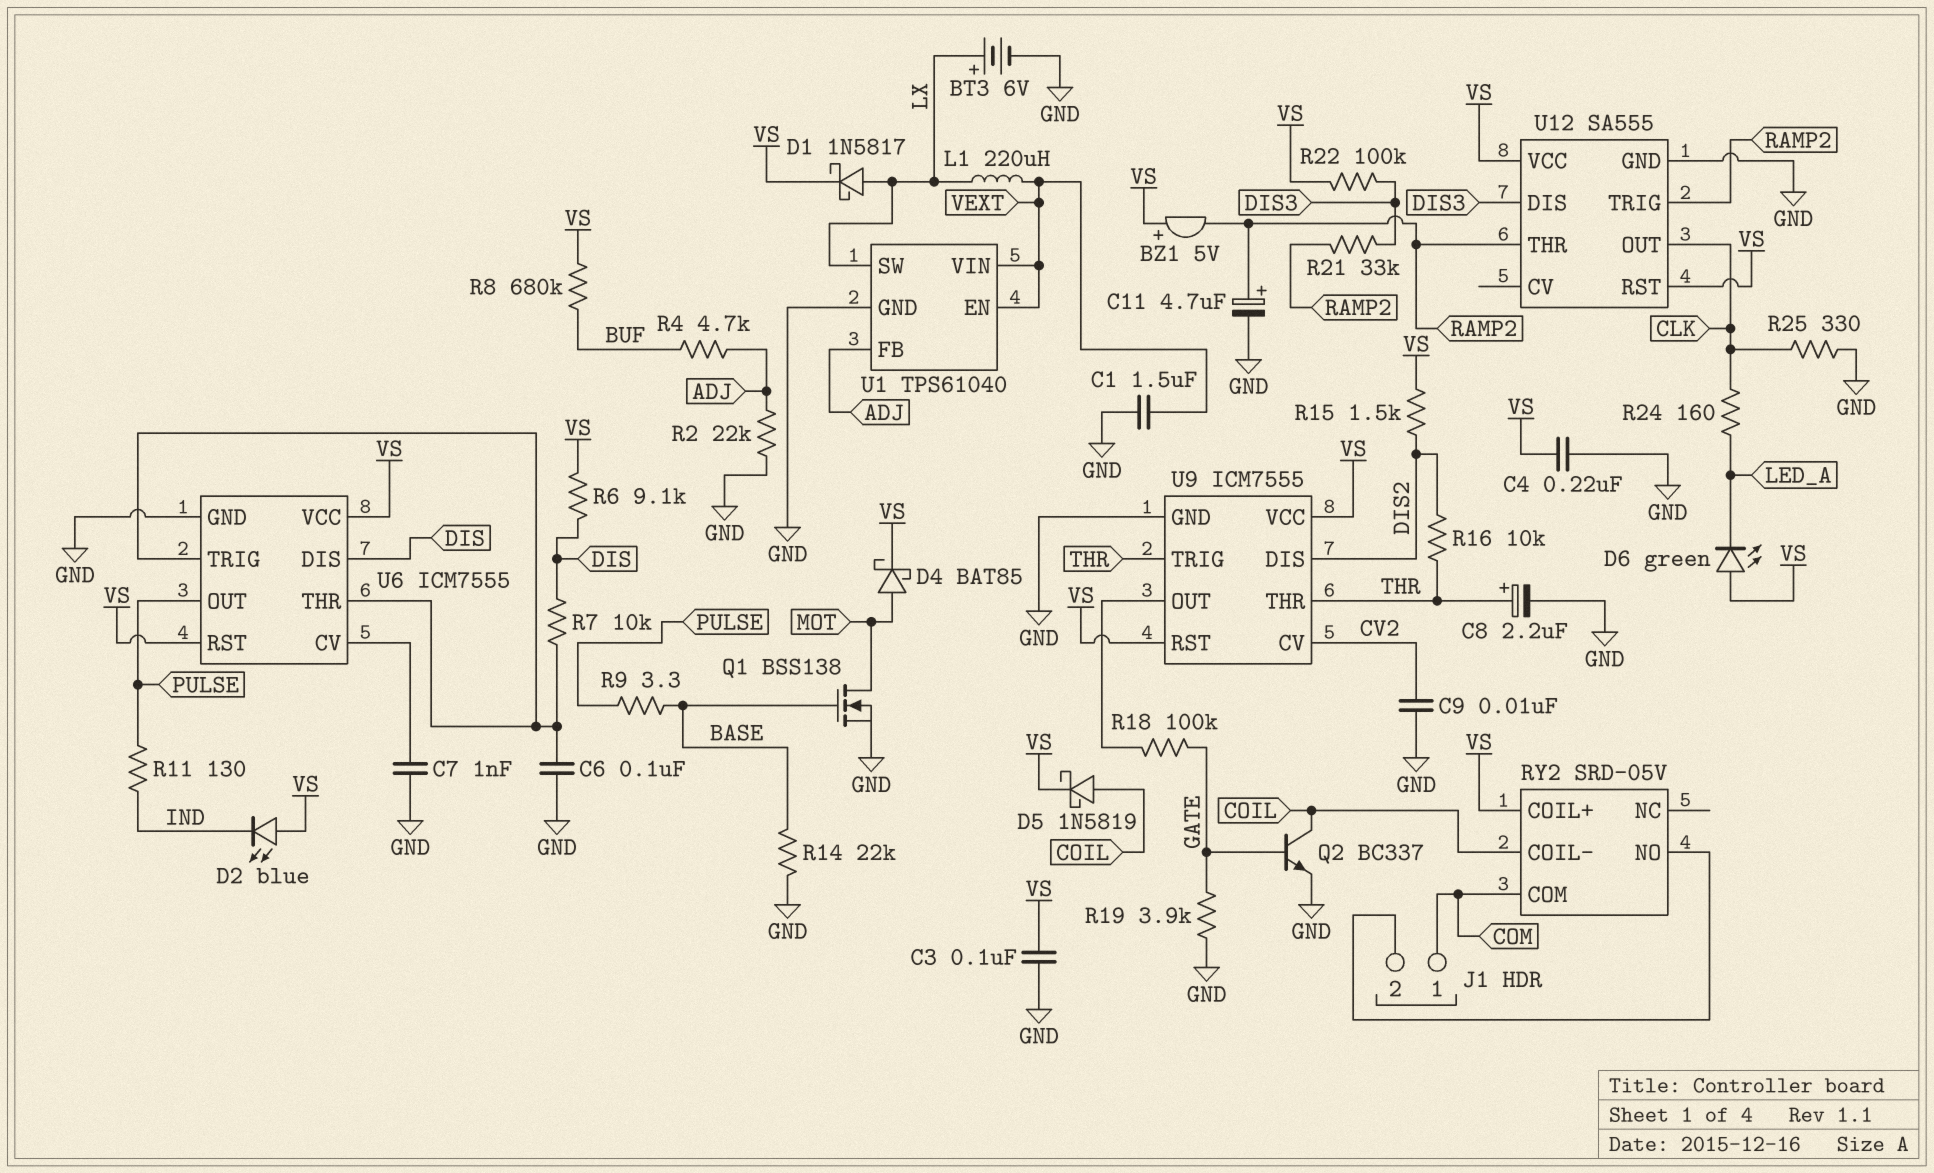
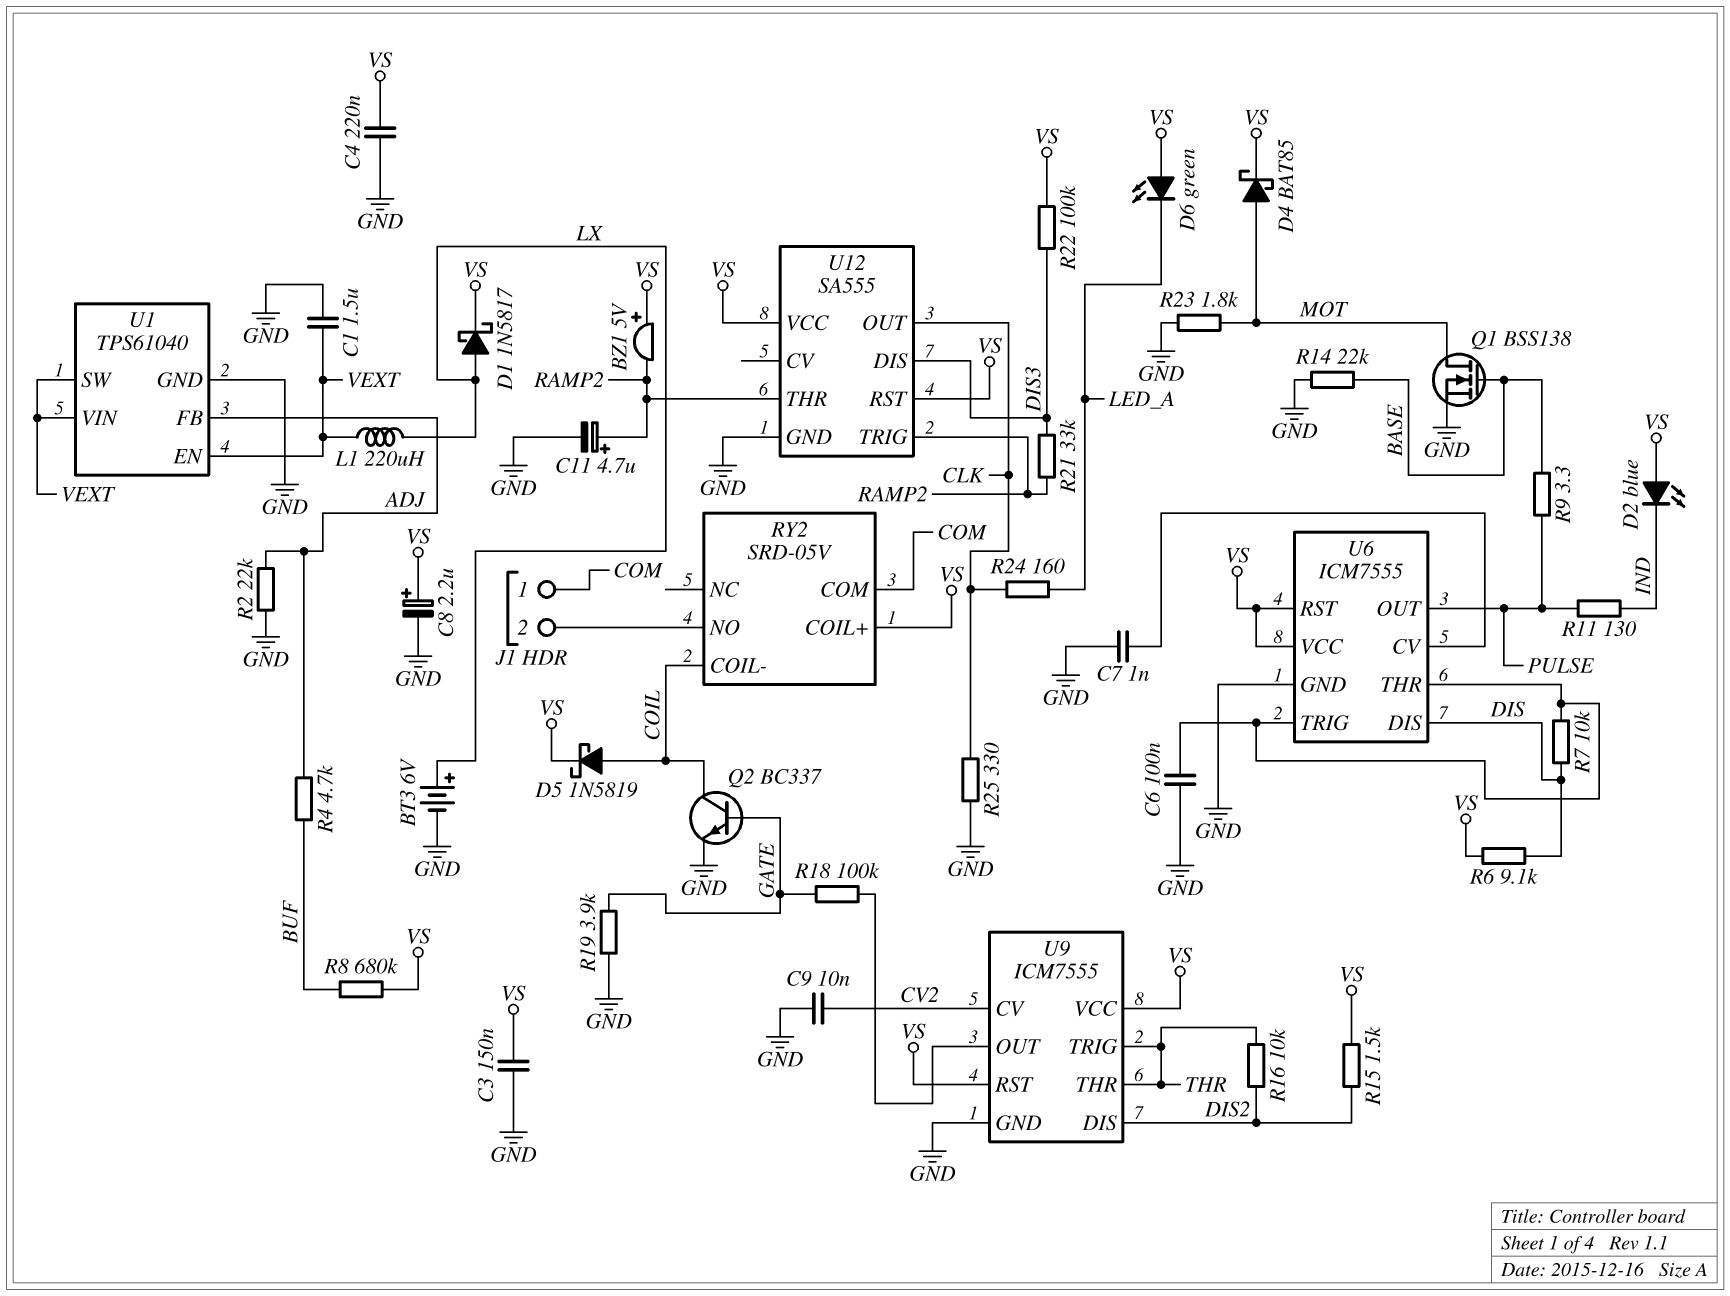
C3: 100nF (GND, VS) -> 150nF (GND, VS)
C8: 2.2uF (plus THR, minus GND) -> 2.2uF (plus VS, minus GND)
R23: none -> 1.8k (GND, MOT)
U1 pin SW: LX -> VEXT

